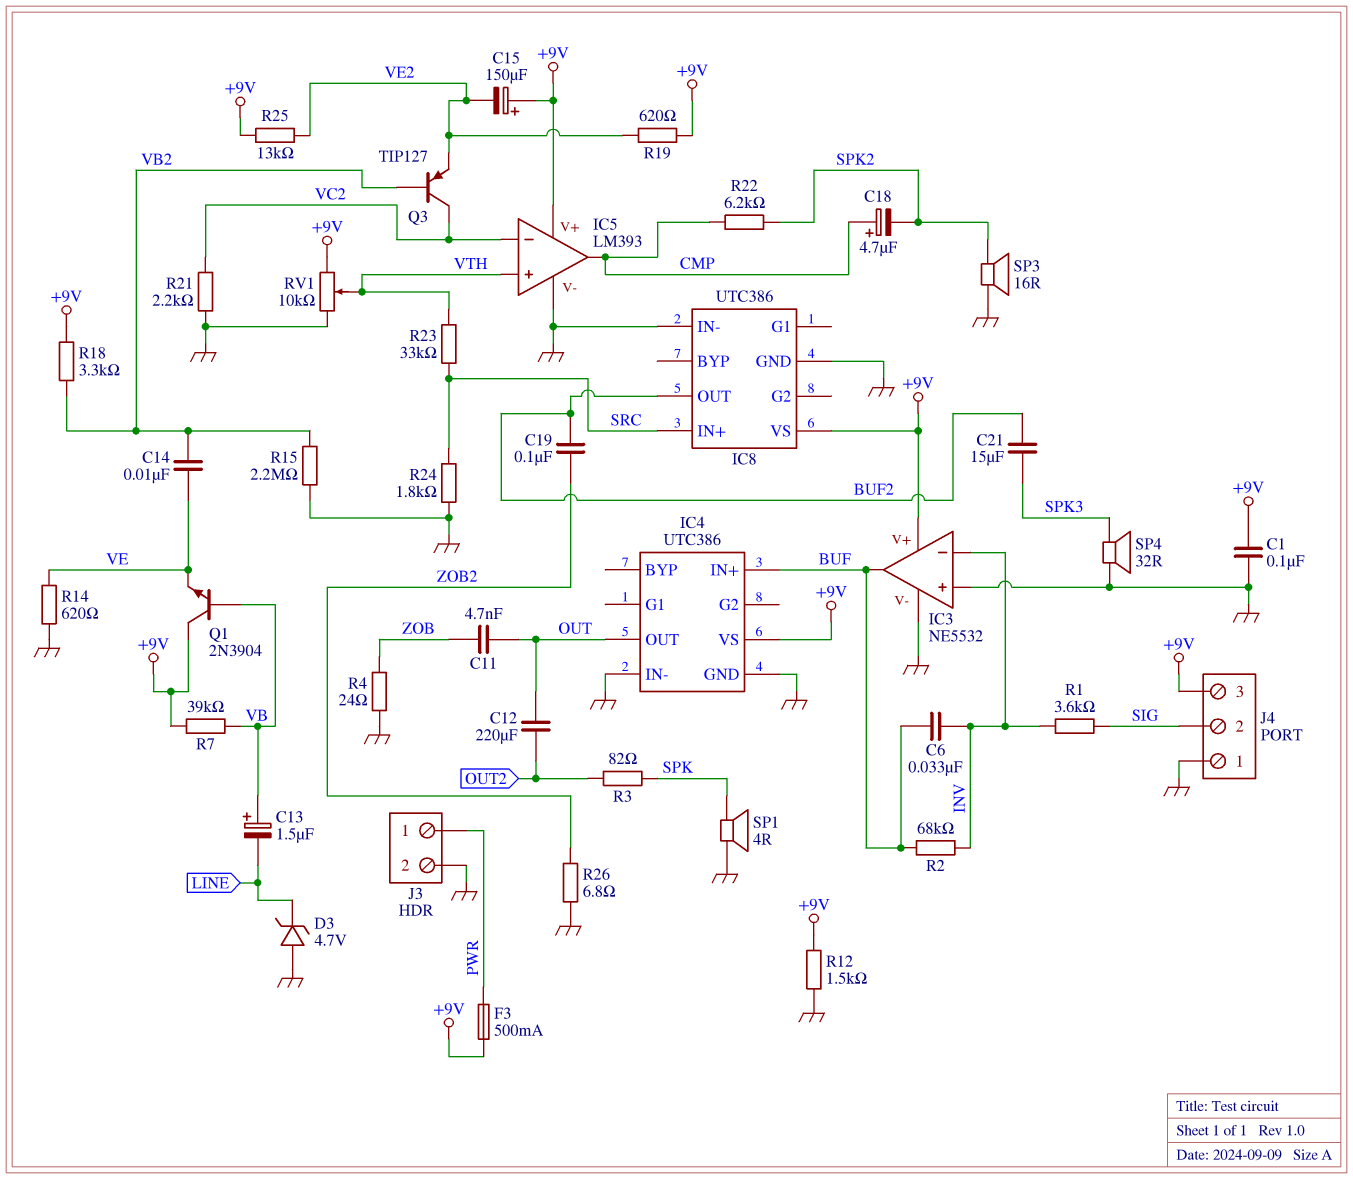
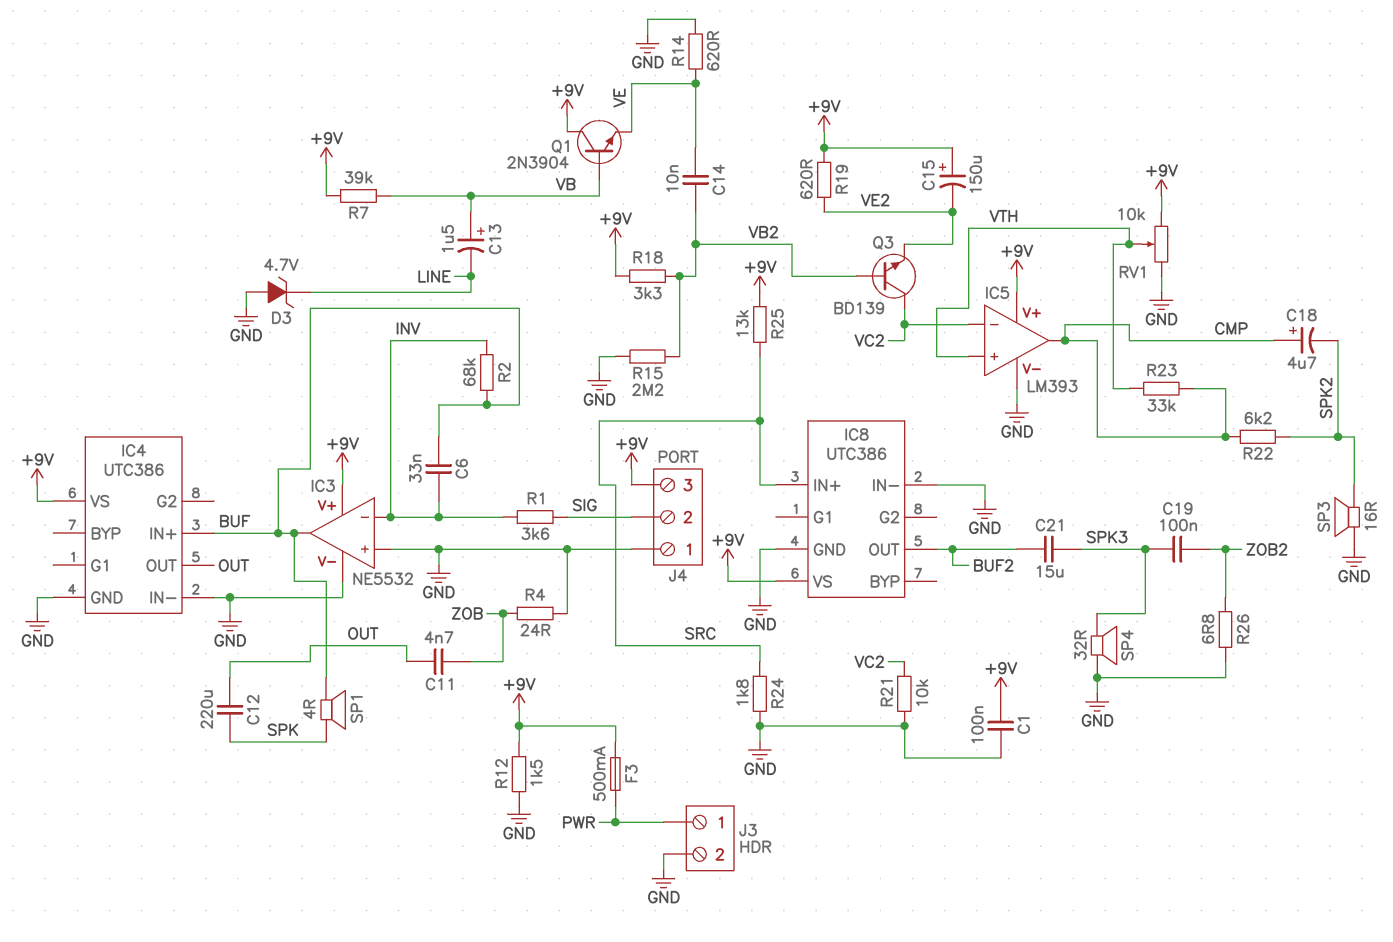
C12: 220uF (OUT, OUT2) -> 220uF (OUT, SPK)
C19: 100nF (BUF2, ZOB2) -> 100nF (SPK3, ZOB2)
Q3: PNP TIP127 (B VB2, C VC2, E VE2) -> NPN BD139 (B VB2, C VC2, E VE2)
R3: 82 (OUT2, SPK) -> none
R21: 2.2k (GND, VC2) -> 10k (GND, VC2)
R23: 33k (SRC, VTH) -> 33k (CMP, VTH)
R25: 13k (+9V, VE2) -> 13k (+9V, SRC)
SP1: speaker 4R (GND, SPK) -> speaker 4R (BUF, SPK)

